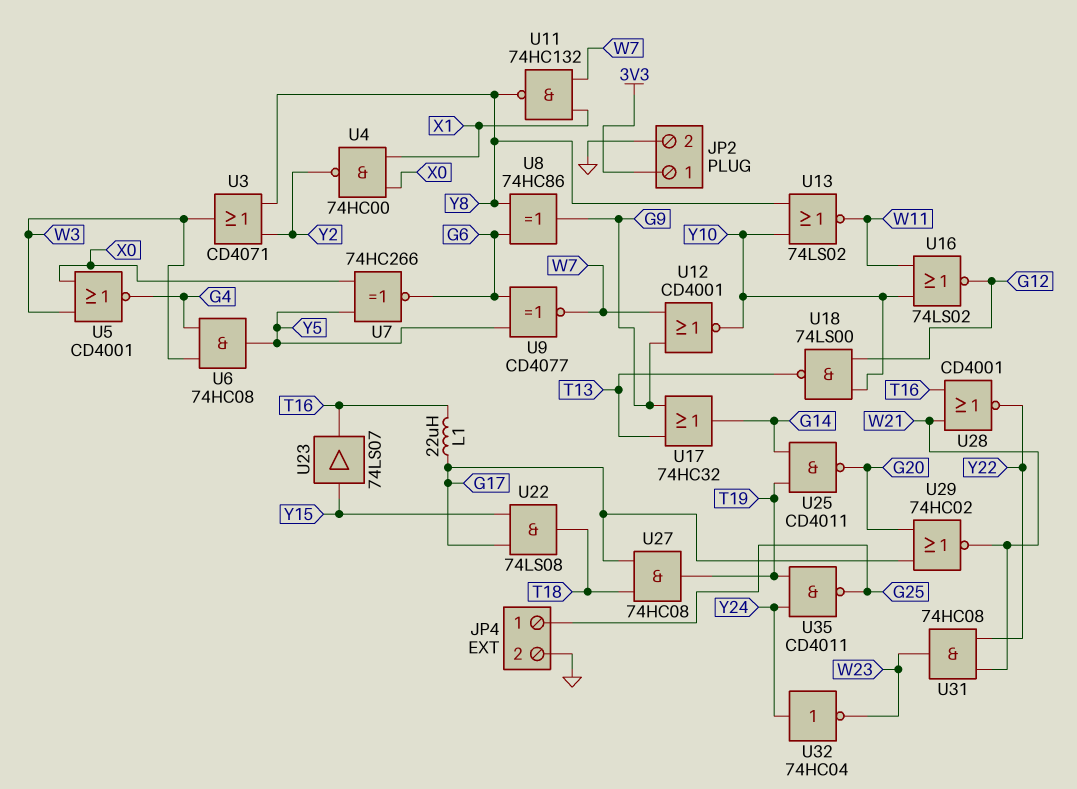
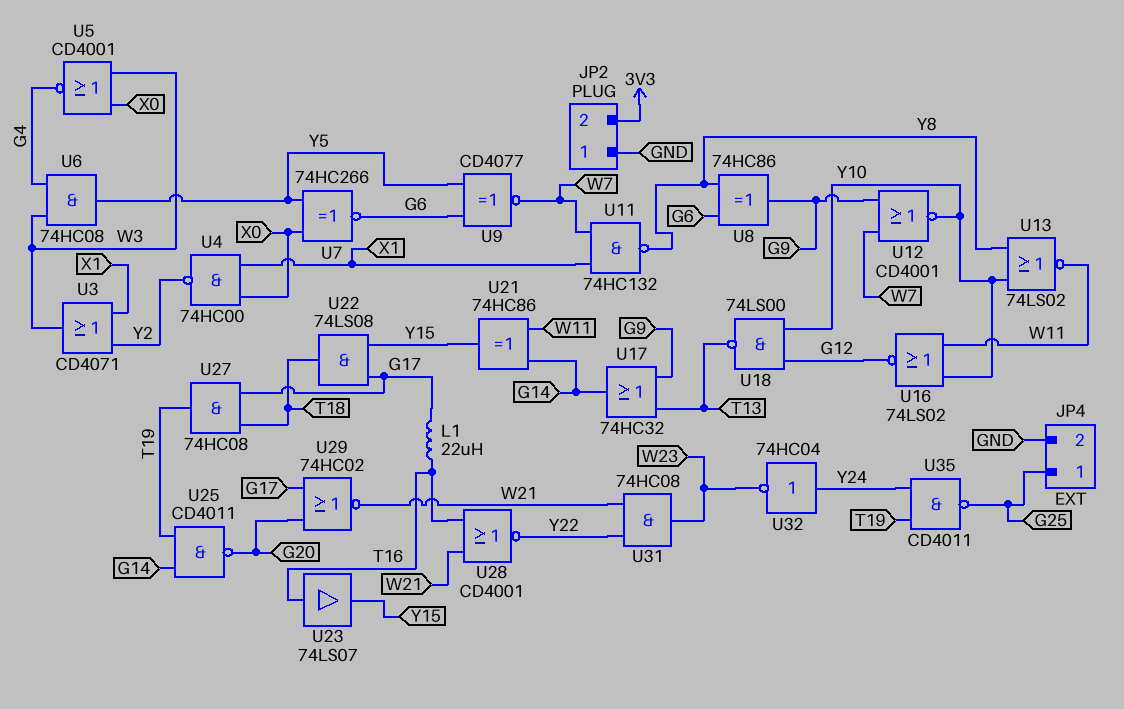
JP2 pin 1: 3V3 -> GND
JP2 pin 2: GND -> 3V3
U3: OR CD4071 (in Y2, in Y8, out W3) -> OR CD4071 (in X1, in Y2, out W3)
U21: none -> XOR 74HC86 (in G14, in W11, out Y15)
U23: buffer 74LS07 (in Y15, out T16) -> buffer 74LS07 (in T16, out Y15)

